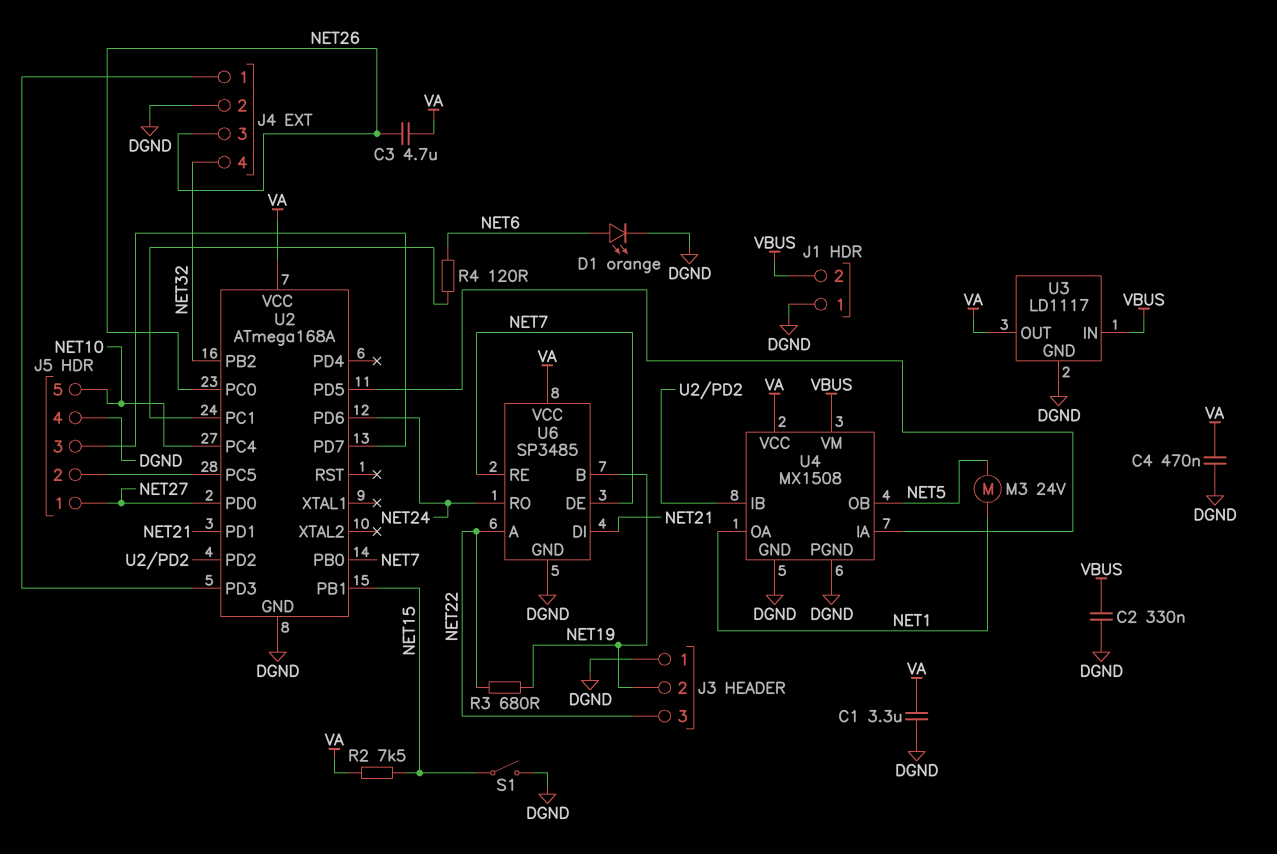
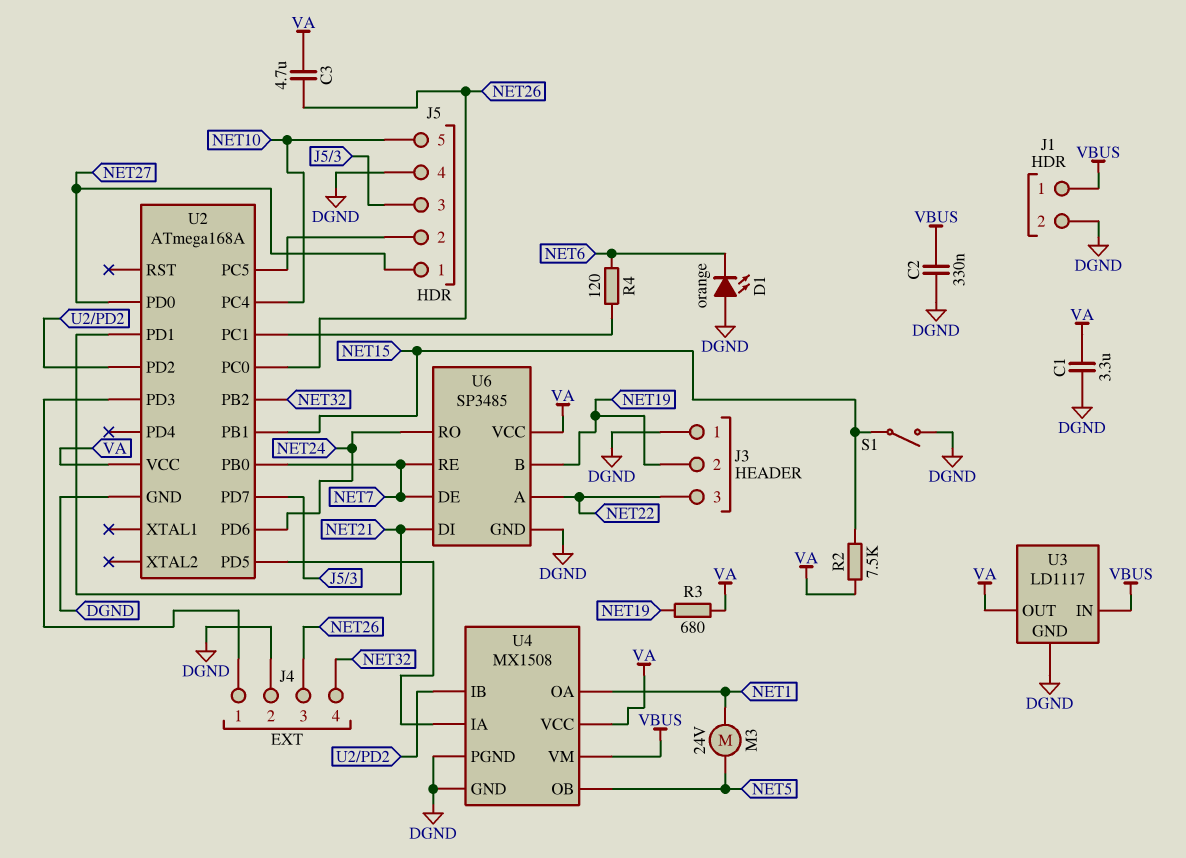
C4: 470nF (DGND, VA) -> none
D1: LED orange (A NET6, K DGND) -> LED orange (A DGND, K NET6)
J1 pin 1: DGND -> VBUS
J1 pin 2: VBUS -> DGND
R3: 680 (NET19, NET22) -> 680 (NET19, VA)

